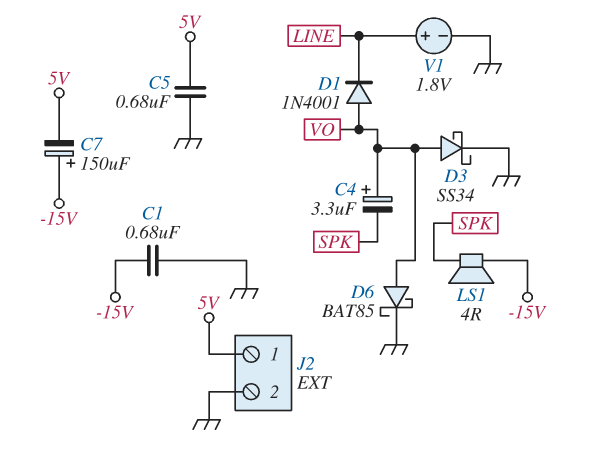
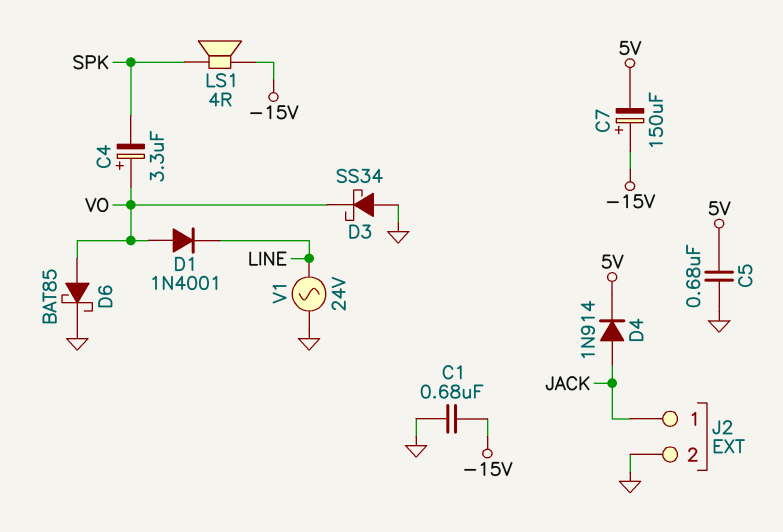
D3: schottky SS34 (A VO, K GND) -> schottky SS34 (A GND, K VO)
D4: none -> diode 1N914 (A JACK, K 5V)
J2 pin 1: 5V -> JACK
V1: 1.8V (plus LINE, minus GND) -> AC 24V (GND, LINE)

